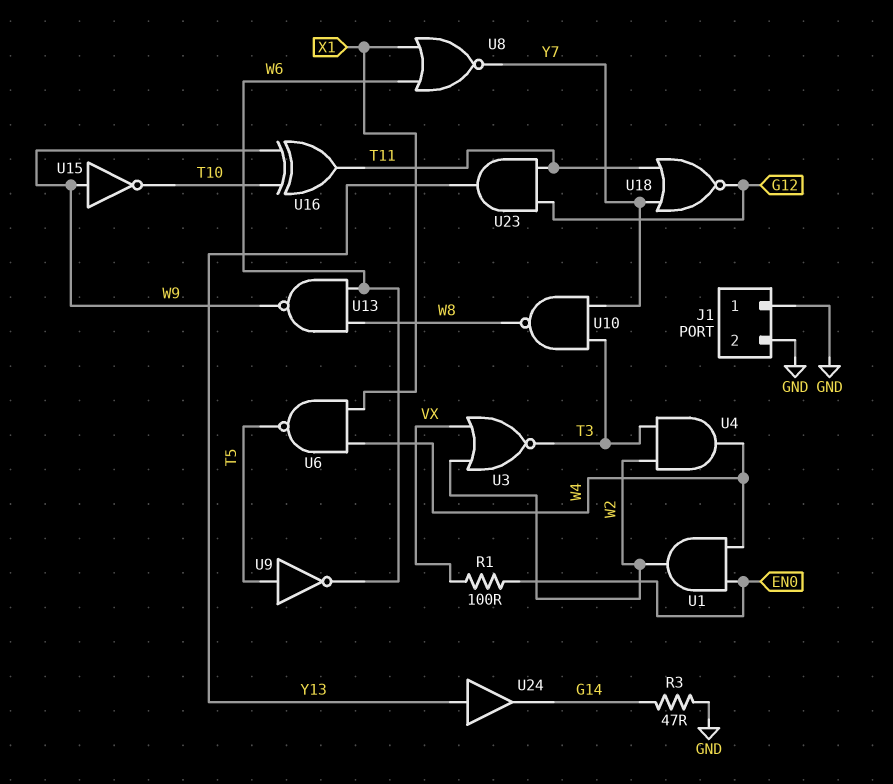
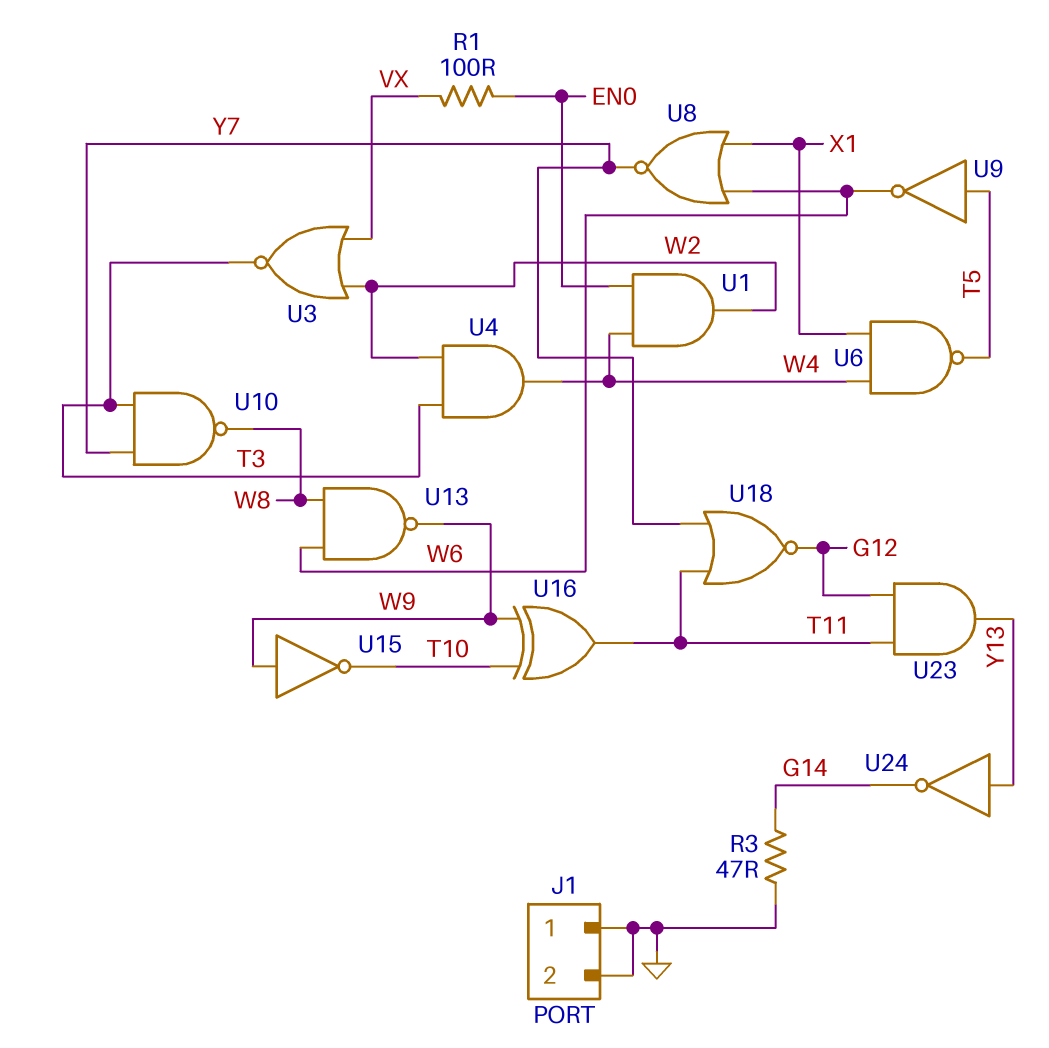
U24: buffer (in Y13, out G14) -> NOT (in Y13, out G14)

